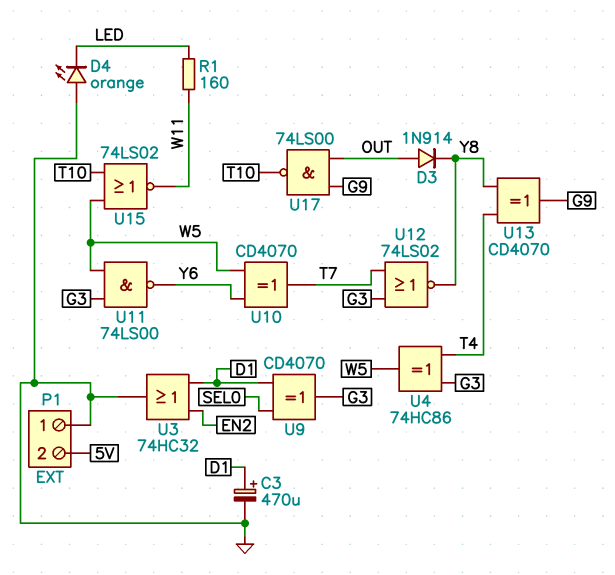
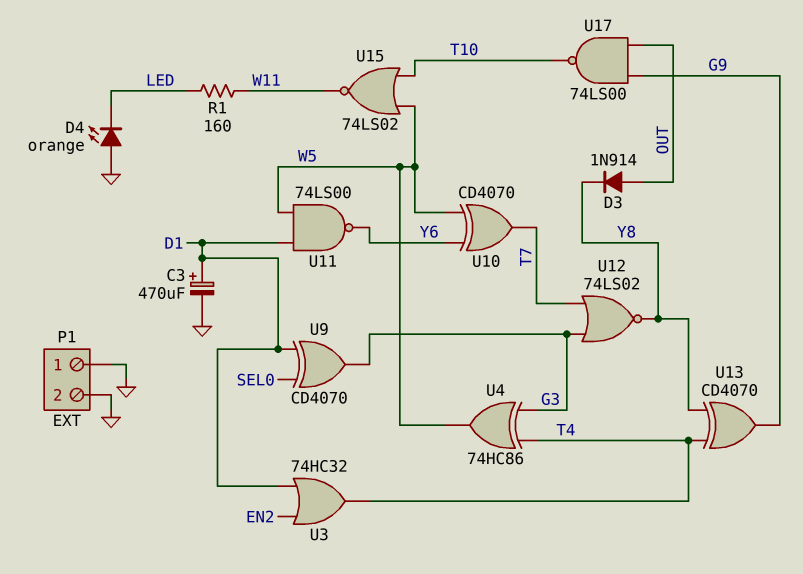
P1 pin 2: 5V -> GND
U3: OR 74HC32 (in D1, in EN2, out GND) -> OR 74HC32 (in D1, in EN2, out T4)
U11: NAND 74LS00 (in G3, in W5, out Y6) -> NAND 74LS00 (in D1, in W5, out Y6)

